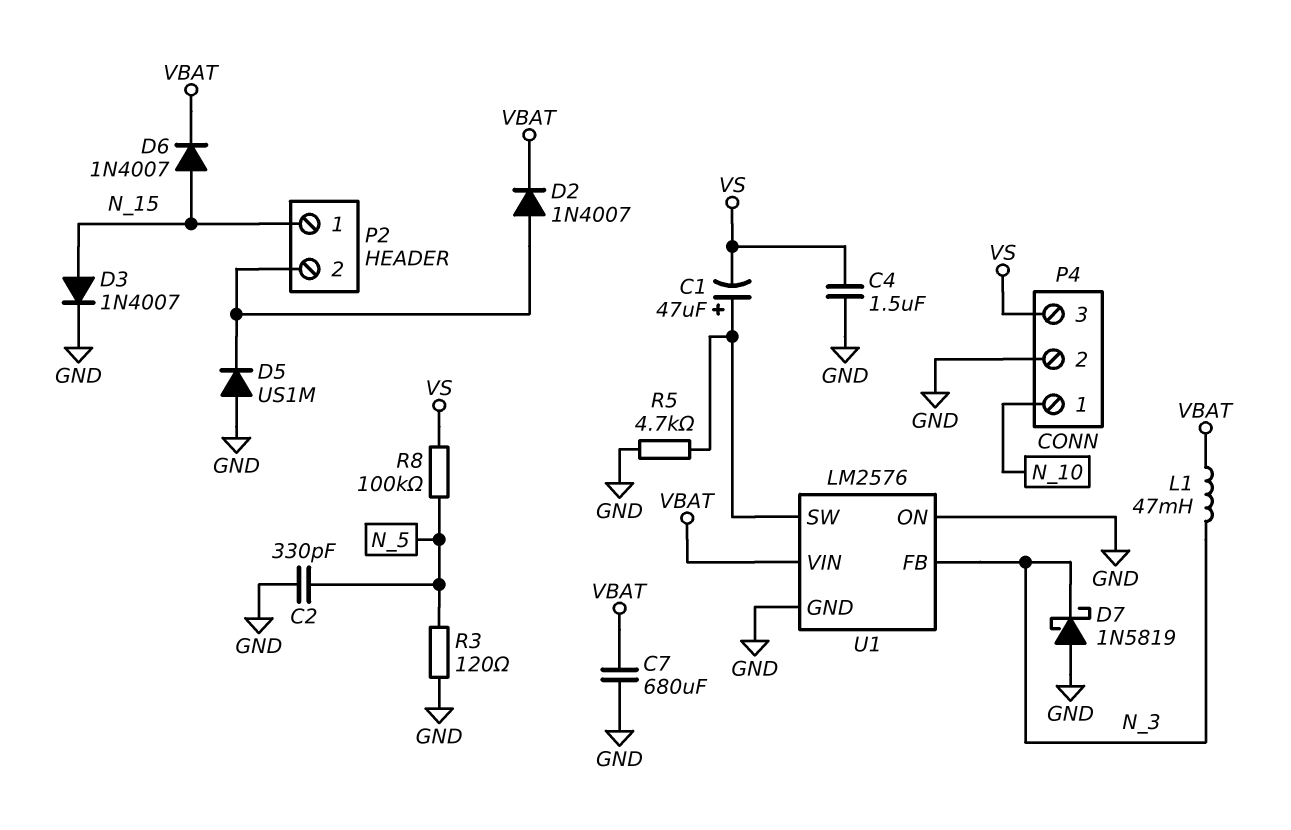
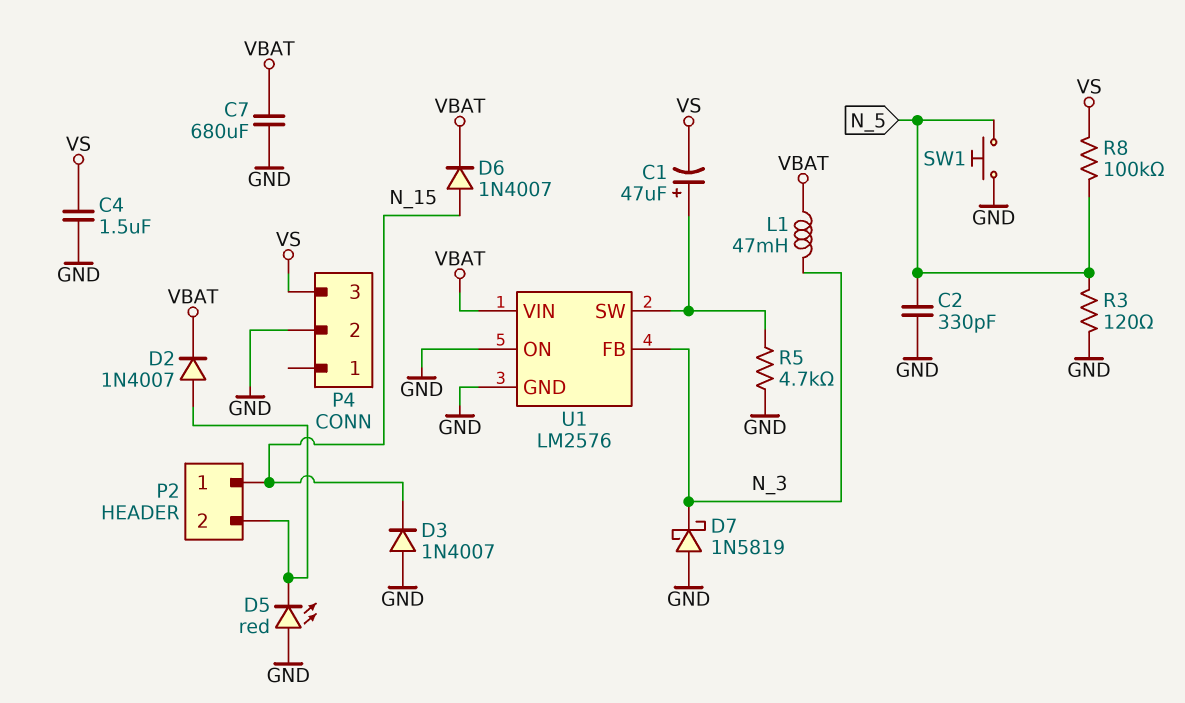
D3: diode 1N4007 (A N_15, K GND) -> diode 1N4007 (A GND, K N_15)
D5: diode US1M (A GND, K P2/2) -> LED red (A GND, K P2/2)
P4 pin 1: N_10 -> none
SW1: none -> button (GND, N_5)

